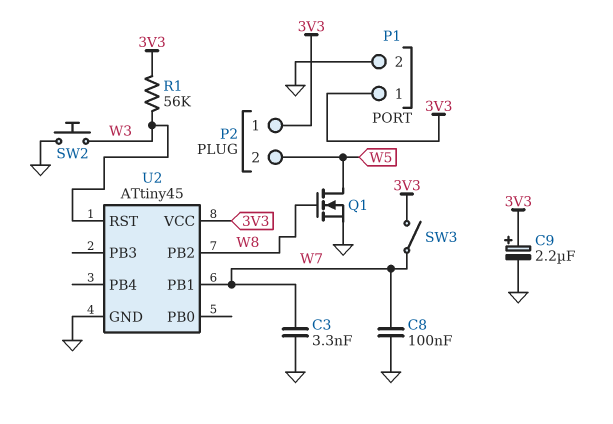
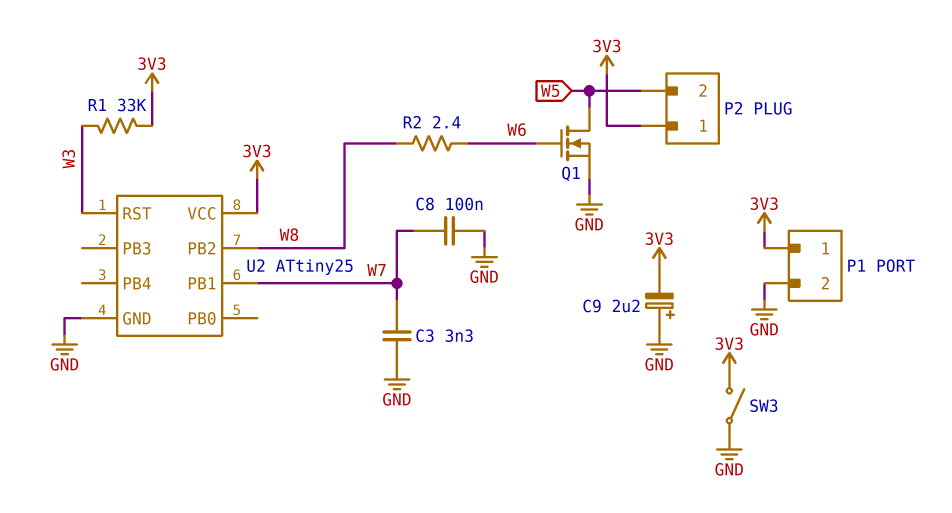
C9: 2.2uF (plus 3V3, minus GND) -> 2.2uF (plus GND, minus 3V3)
Q1: NMOS (G W8, D W5, S GND) -> NMOS (G W6, D W5, S GND)
R1: 56k (3V3, W3) -> 33k (3V3, W3)
R2: none -> 2.4 (W6, W8)
SW2: button (GND, W3) -> none
SW3: switch (3V3, W7) -> switch (3V3, GND)
U2: ATtiny45 -> ATtiny25

